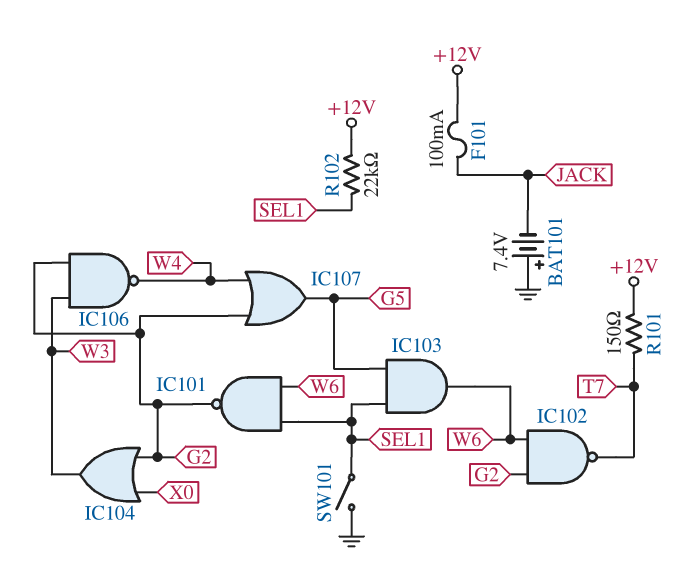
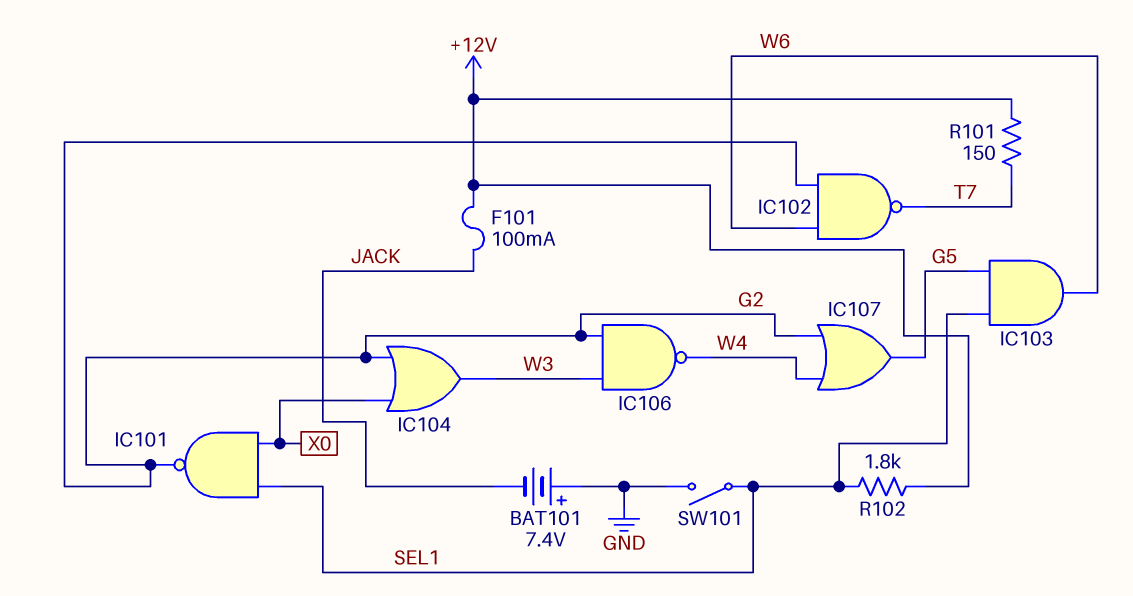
IC101: NAND (in SEL1, in W6, out G2) -> NAND (in SEL1, in X0, out G2)
R102: 22k (+12V, SEL1) -> 1.8k (+12V, SEL1)

